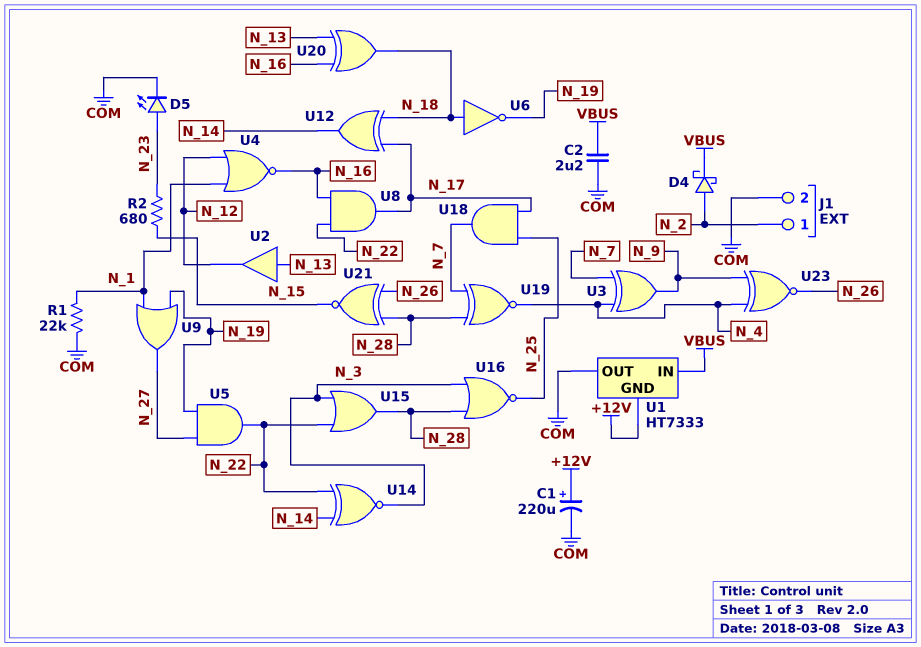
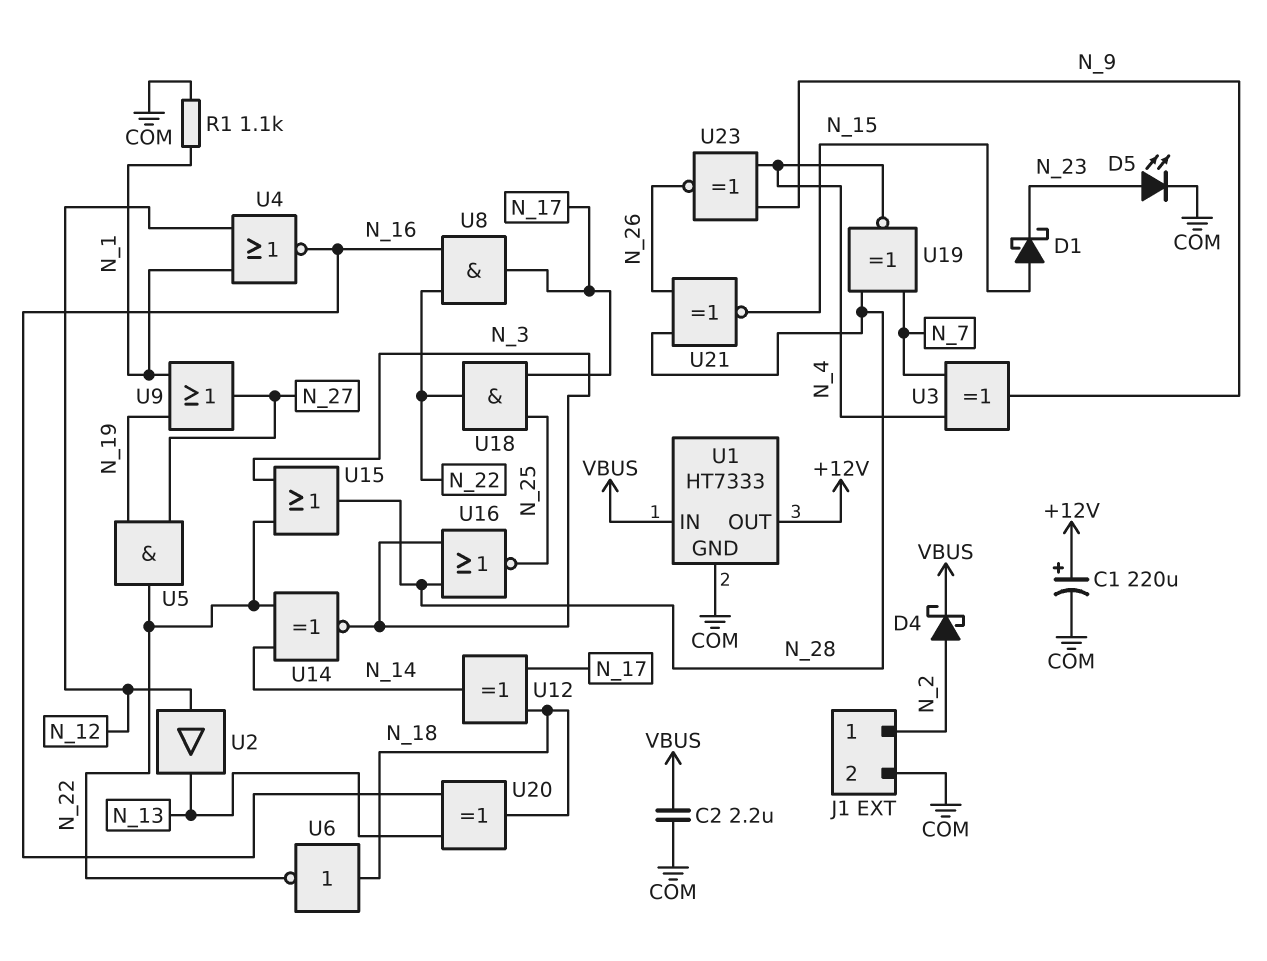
D1: none -> schottky (A N_15, K N_23)
R1: 22k (COM, N_1) -> 1.1k (COM, N_1)
R2: 680 (N_15, N_23) -> none
U1 pin GND: +12V -> COM
U1 pin OUT: COM -> +12V
U2: buffer (in N_13, out N_12) -> buffer (in N_12, out N_13)
U6: NOT (in N_18, out N_19) -> NOT (in N_18, out N_22)
U18: AND (in N_17, in N_25, out N_7) -> AND (in N_17, in N_25, out N_22)

